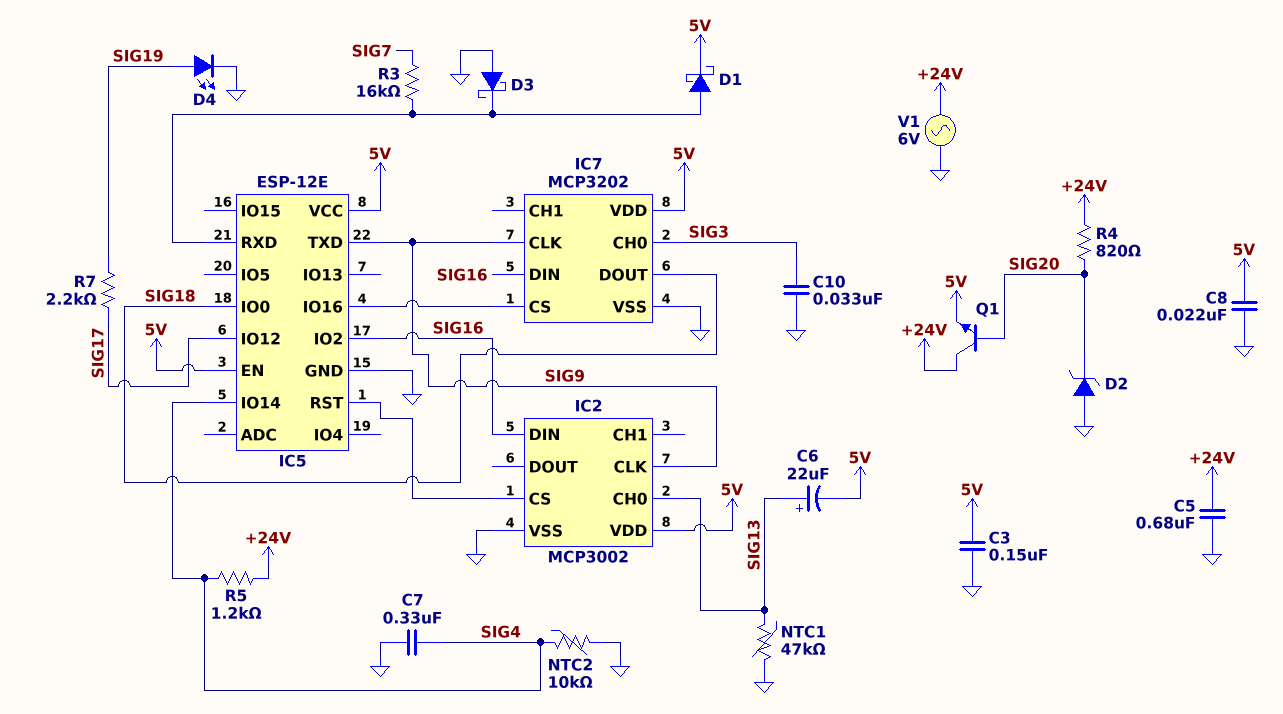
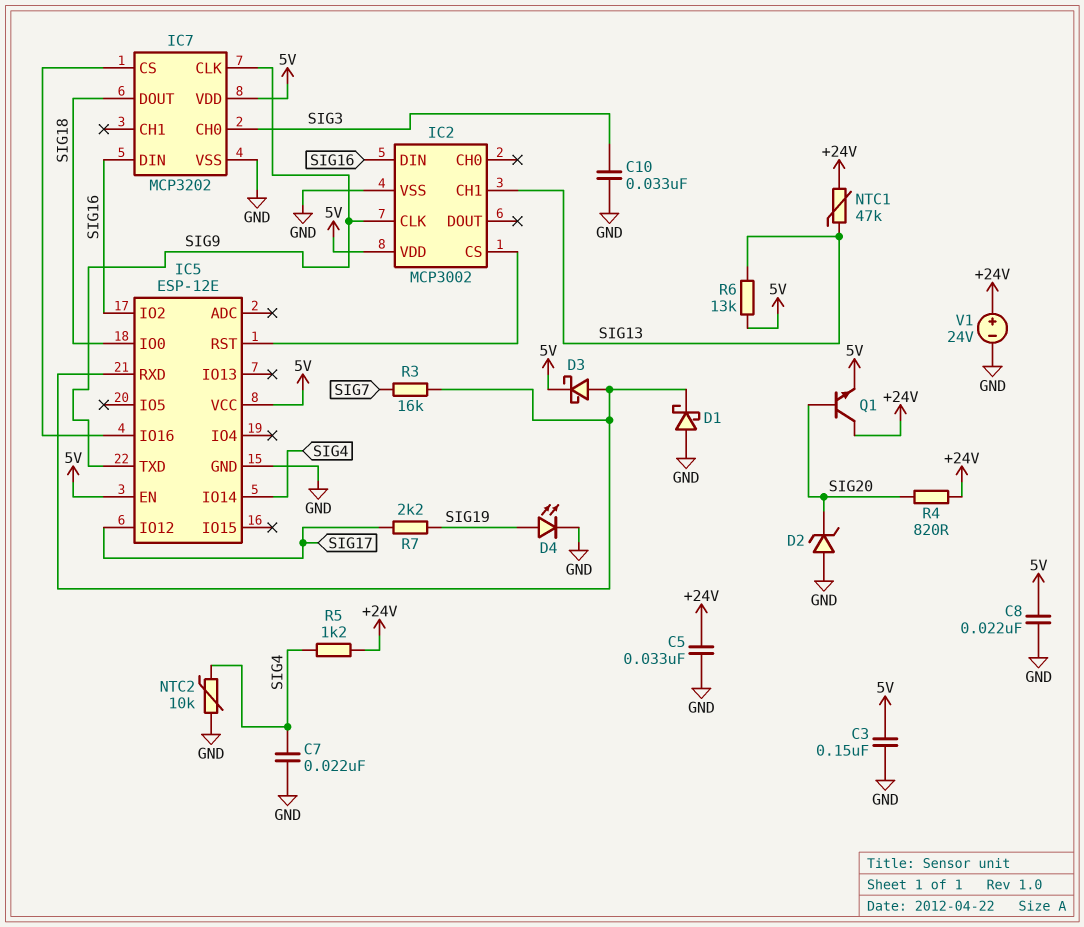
C5: 680nF (+24V, GND) -> 33nF (+24V, GND)
C6: 22uF (plus SIG13, minus 5V) -> none
C7: 330nF (GND, SIG4) -> 22nF (GND, SIG4)
D1: schottky (A IC5/RXD, K 5V) -> schottky (A GND, K IC5/RXD)
D3: schottky (A GND, K IC5/RXD) -> schottky (A IC5/RXD, K 5V)
IC2 pin CH0: SIG13 -> none
IC2 pin CH1: none -> SIG13
NTC1: 47k (GND, SIG13) -> 47k (+24V, SIG13)
R6: none -> 13k (5V, SIG13)
V1: AC 6V (+24V, GND) -> 24V (plus +24V, minus GND)

